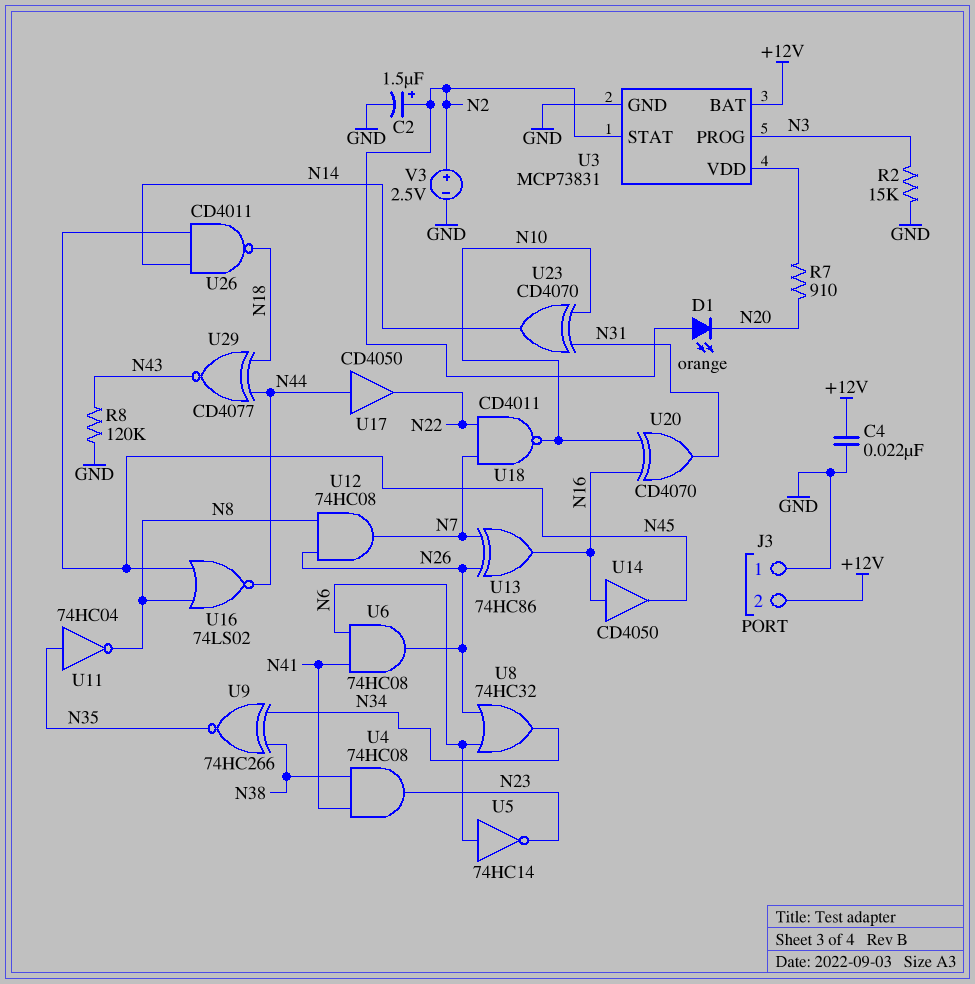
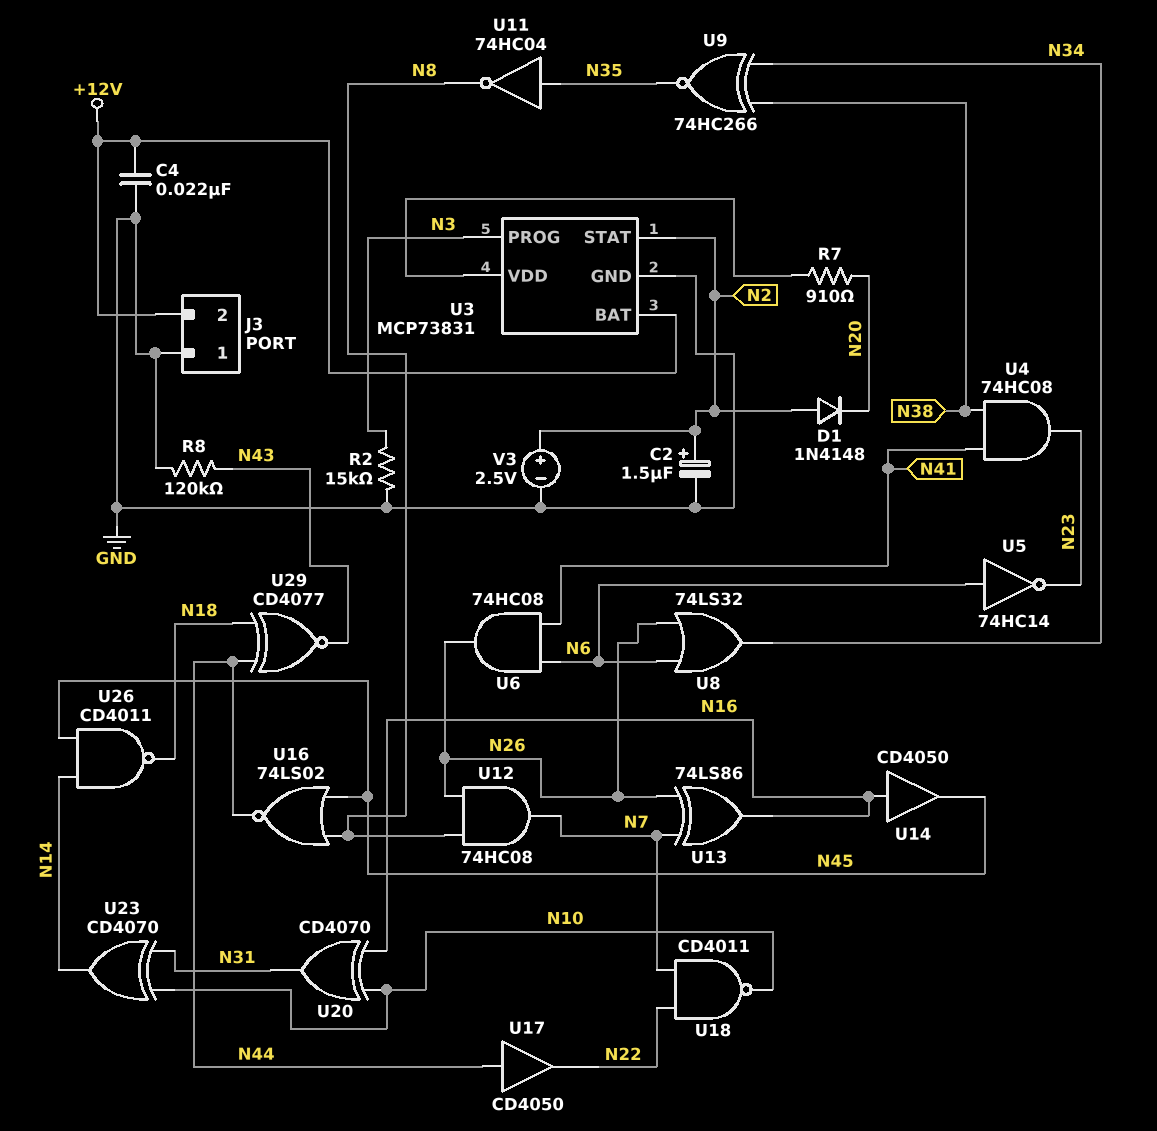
D1: LED orange (A N2, K N20) -> diode 1N4148 (A N2, K N20)
U8: OR 74HC32 (in N6, in N26, out N34) -> OR 74LS32 (in N6, in N26, out N34)
U13: XOR 74HC86 (in N7, in N26, out N16) -> XOR 74LS86 (in N7, in N26, out N16)

